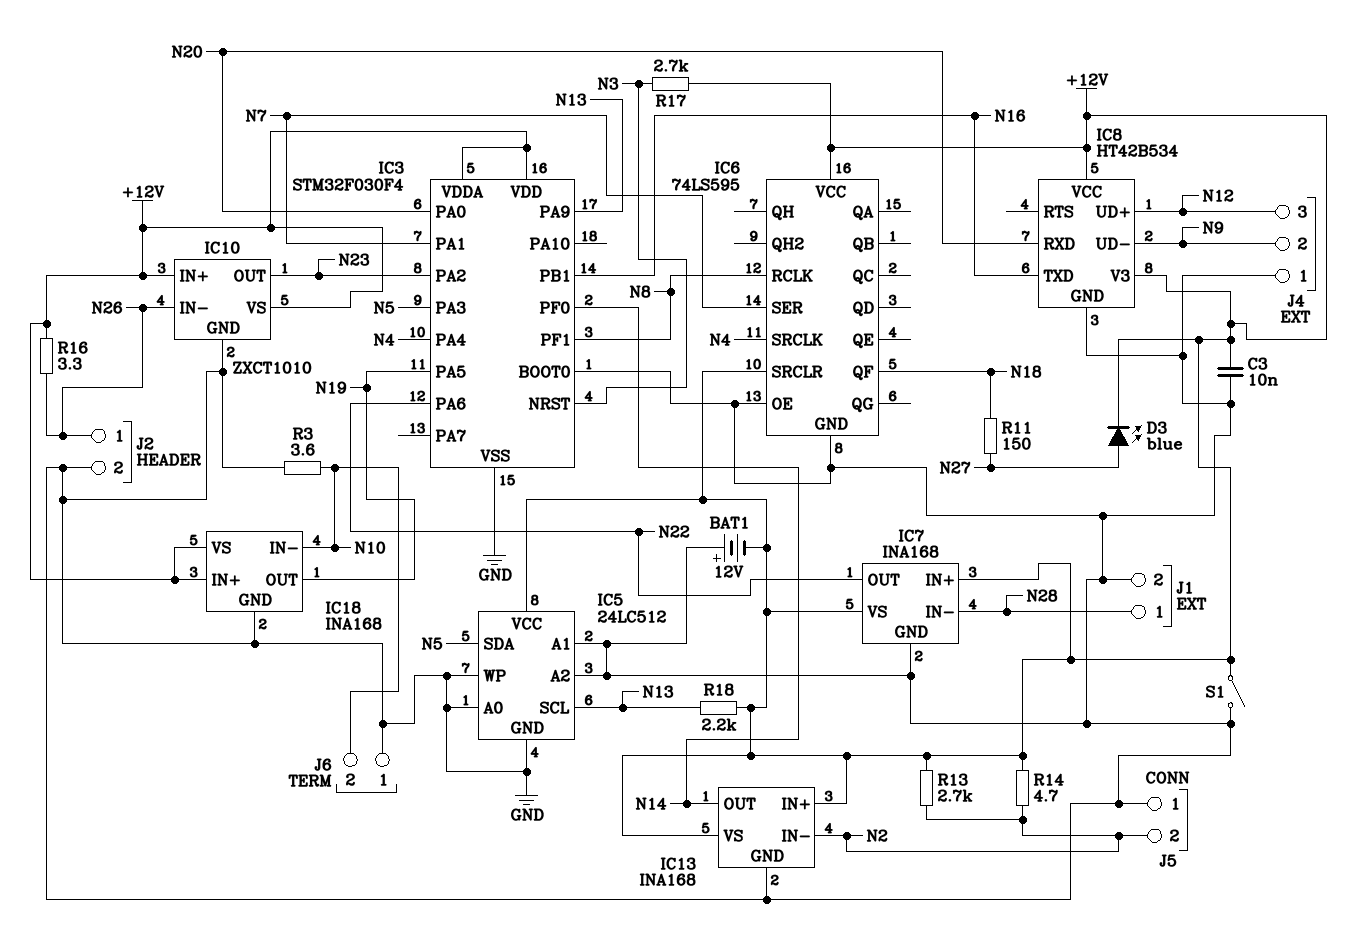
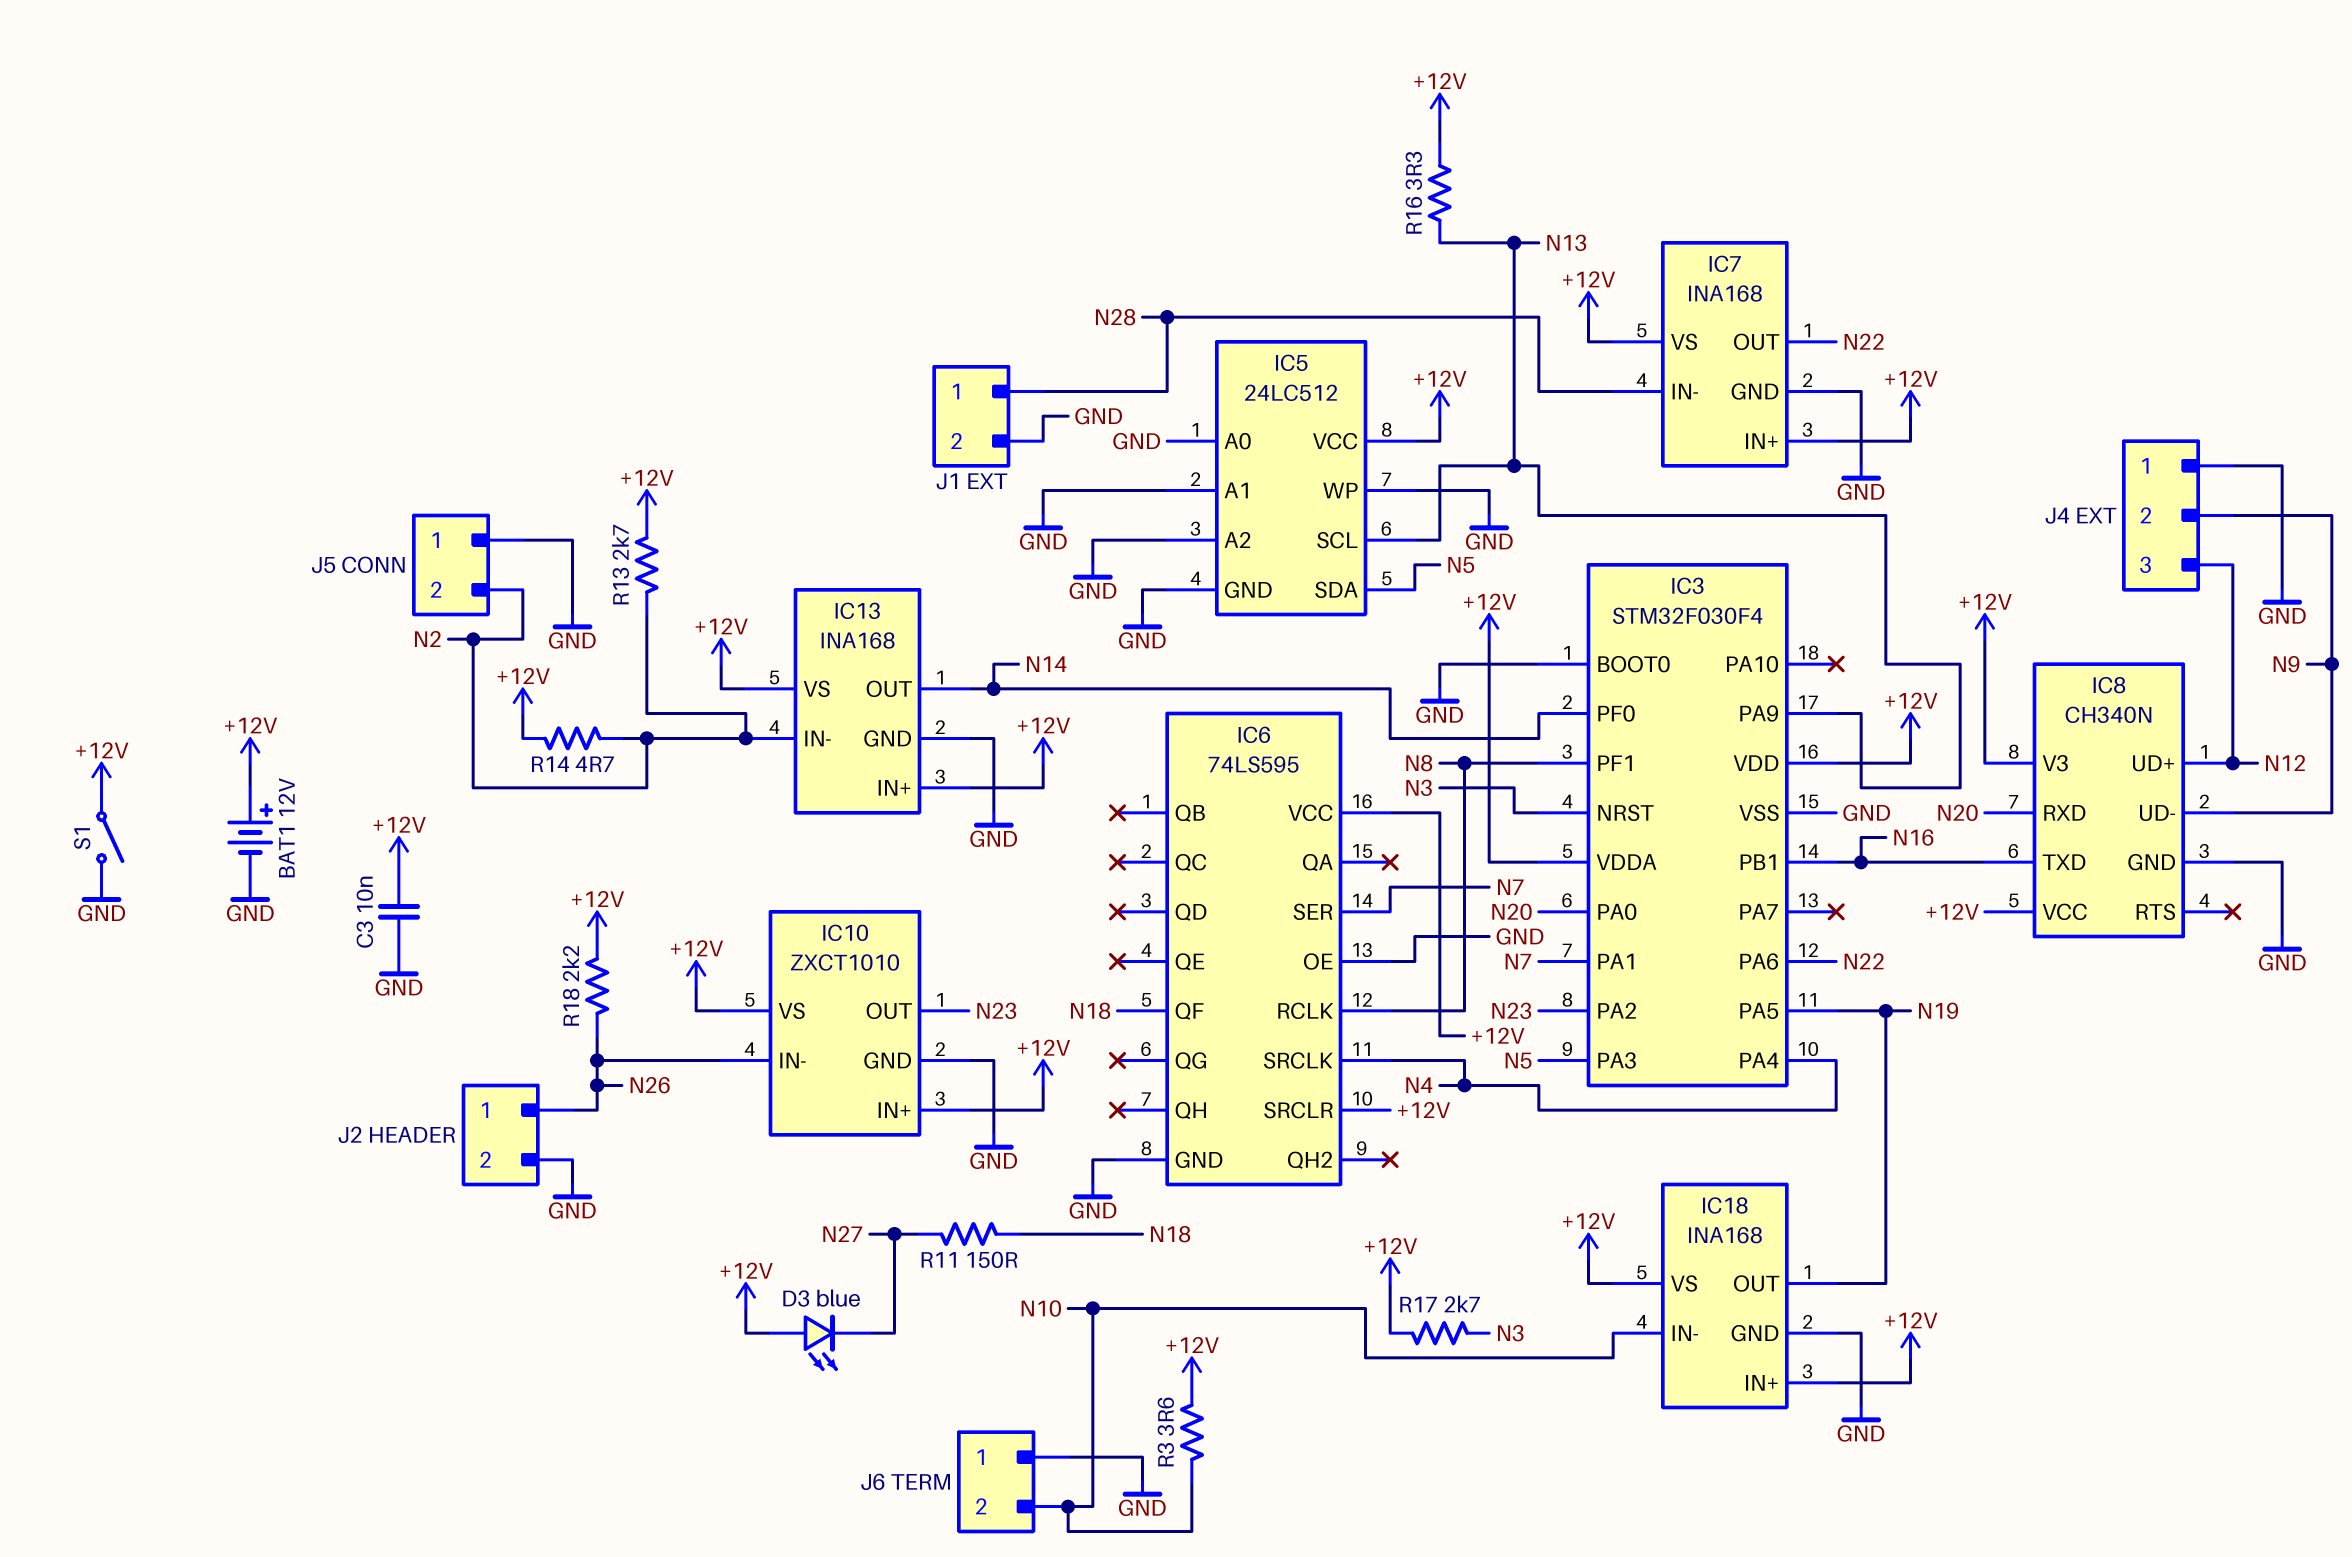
BAT1: 12V (plus GND, minus +12V) -> 12V (plus +12V, minus GND)
D3: LED blue (A N27, K +12V) -> LED blue (A +12V, K N27)
IC8: HT42B534 -> CH340N
R3: 3.6 (GND, N10) -> 3.6 (+12V, N10)
R16: 3.3 (+12V, N26) -> 3.3 (+12V, N13)
R18: 2.2k (+12V, N13) -> 2.2k (+12V, N26)

